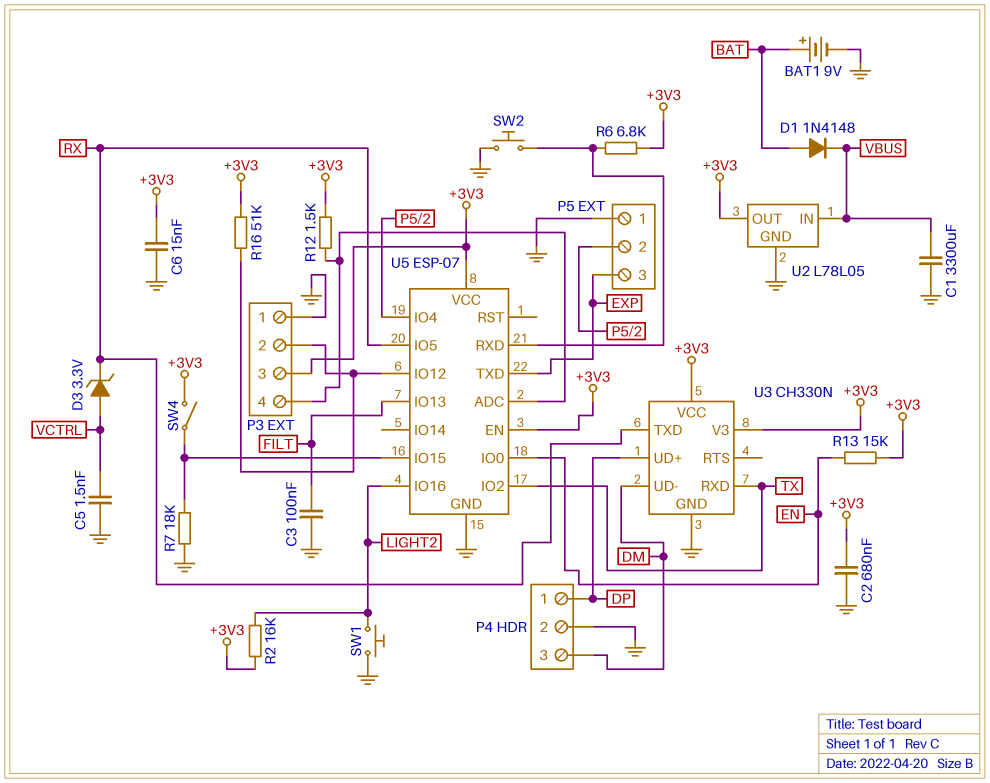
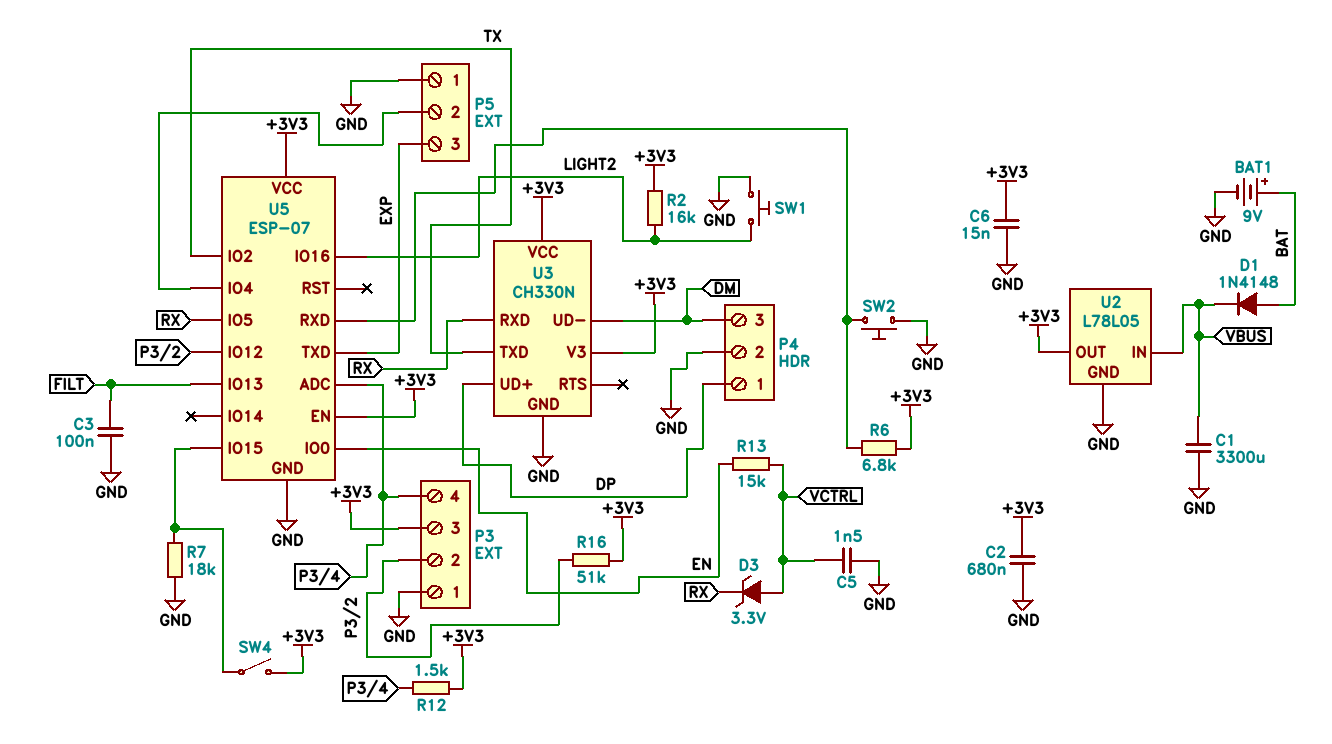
R13: 15k (+3V3, EN) -> 15k (EN, VCTRL)
U3 pin RXD: TX -> RX
U3 pin TXD: RX -> TX

